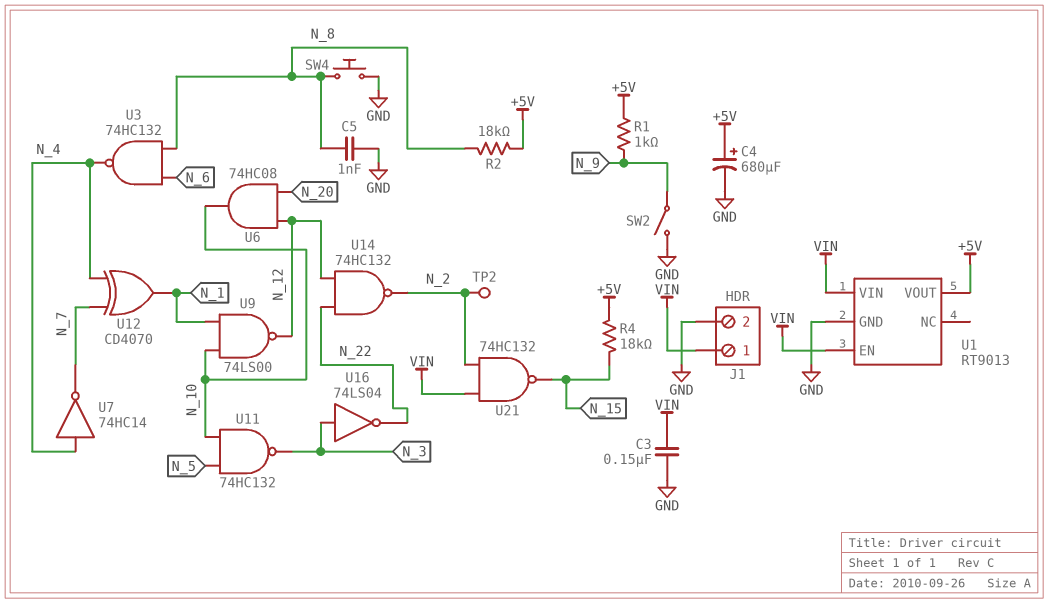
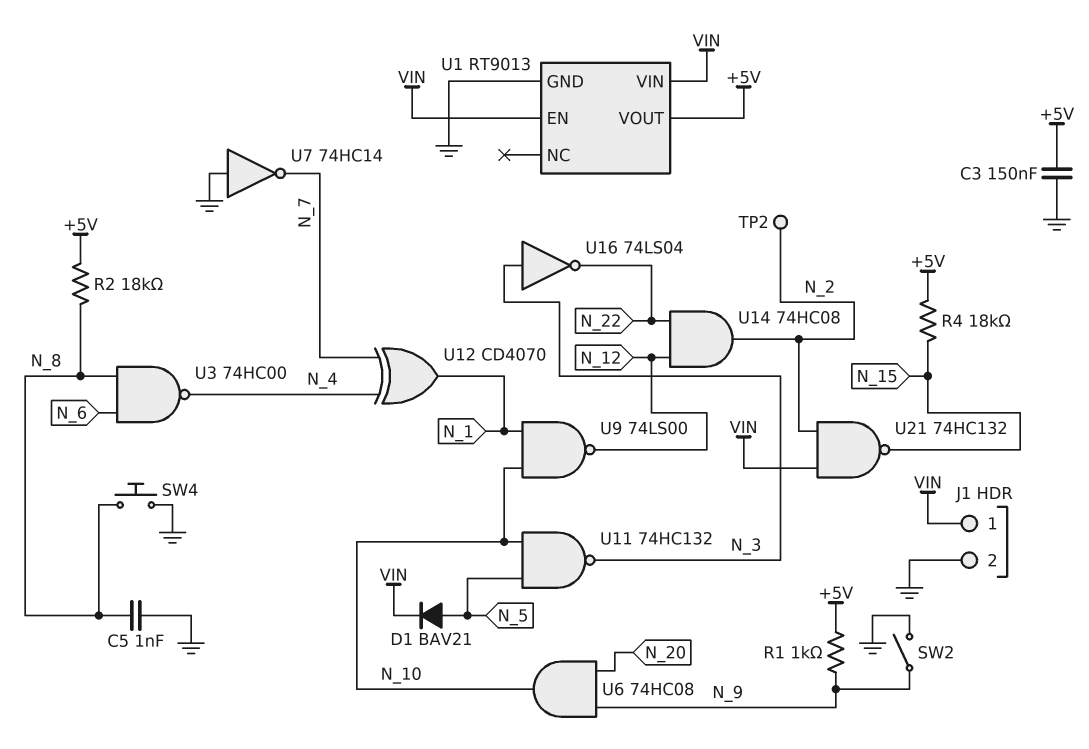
C3: 150nF (GND, VIN) -> 150nF (+5V, GND)
C4: 680uF (plus +5V, minus GND) -> none
D1: none -> diode BAV21 (A N_5, K VIN)
U3: NAND 74HC132 (in N_6, in N_8, out N_4) -> NAND 74HC00 (in N_6, in N_8, out N_4)
U6: AND 74HC08 (in N_12, in N_20, out N_10) -> AND 74HC08 (in N_9, in N_20, out N_10)
U7: NOT 74HC14 (in N_4, out N_7) -> NOT 74HC14 (in GND, out N_7)
U14: NAND 74HC132 (in N_12, in N_22, out N_2) -> AND 74HC08 (in N_12, in N_22, out N_2)

